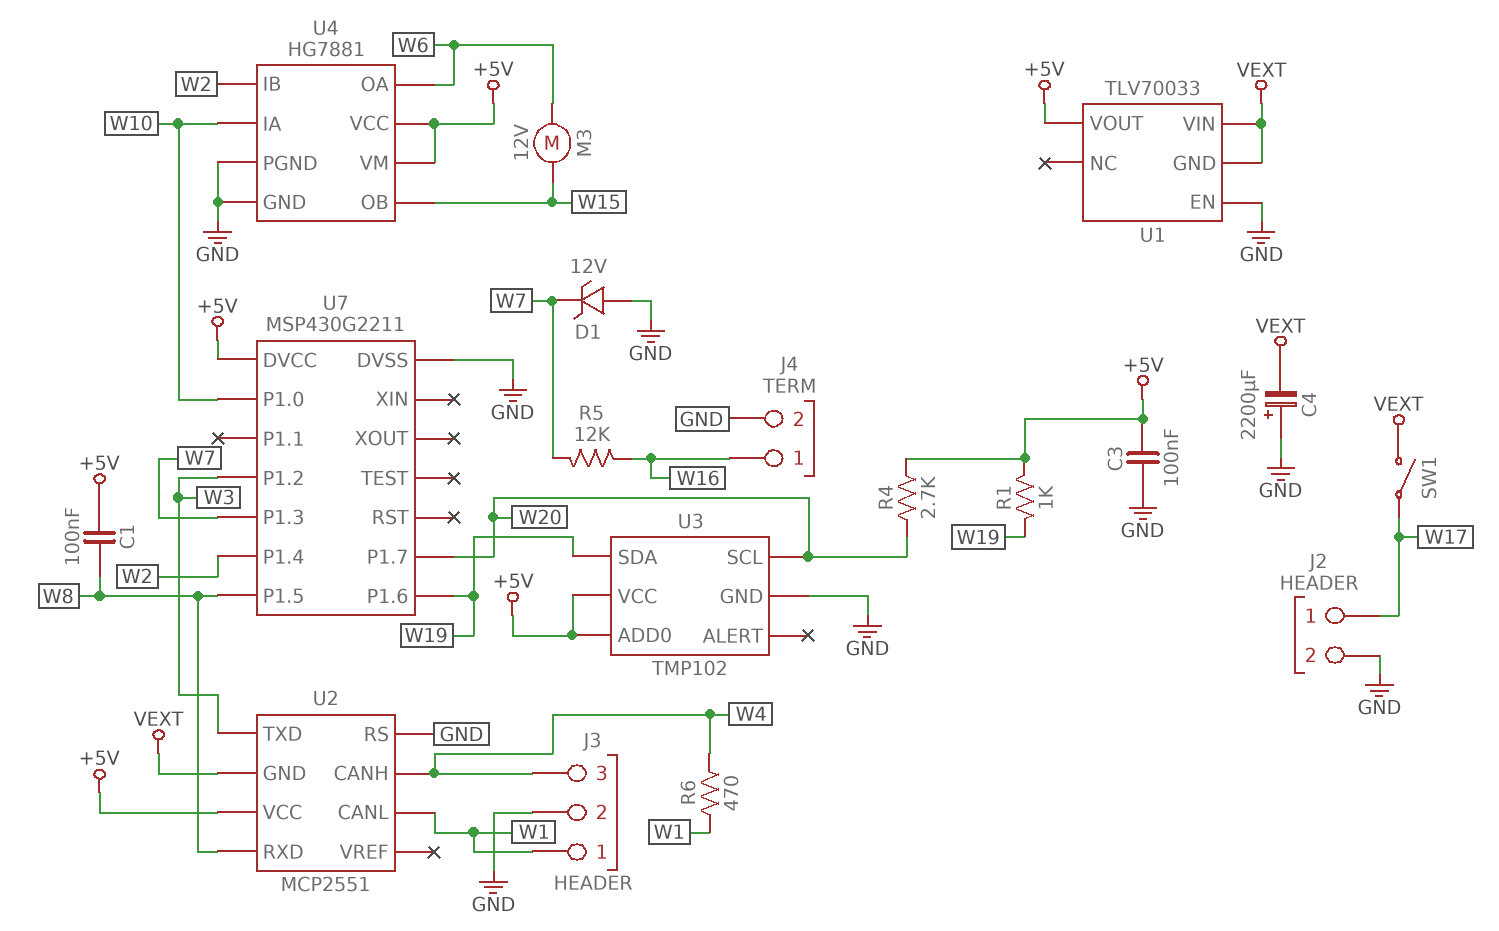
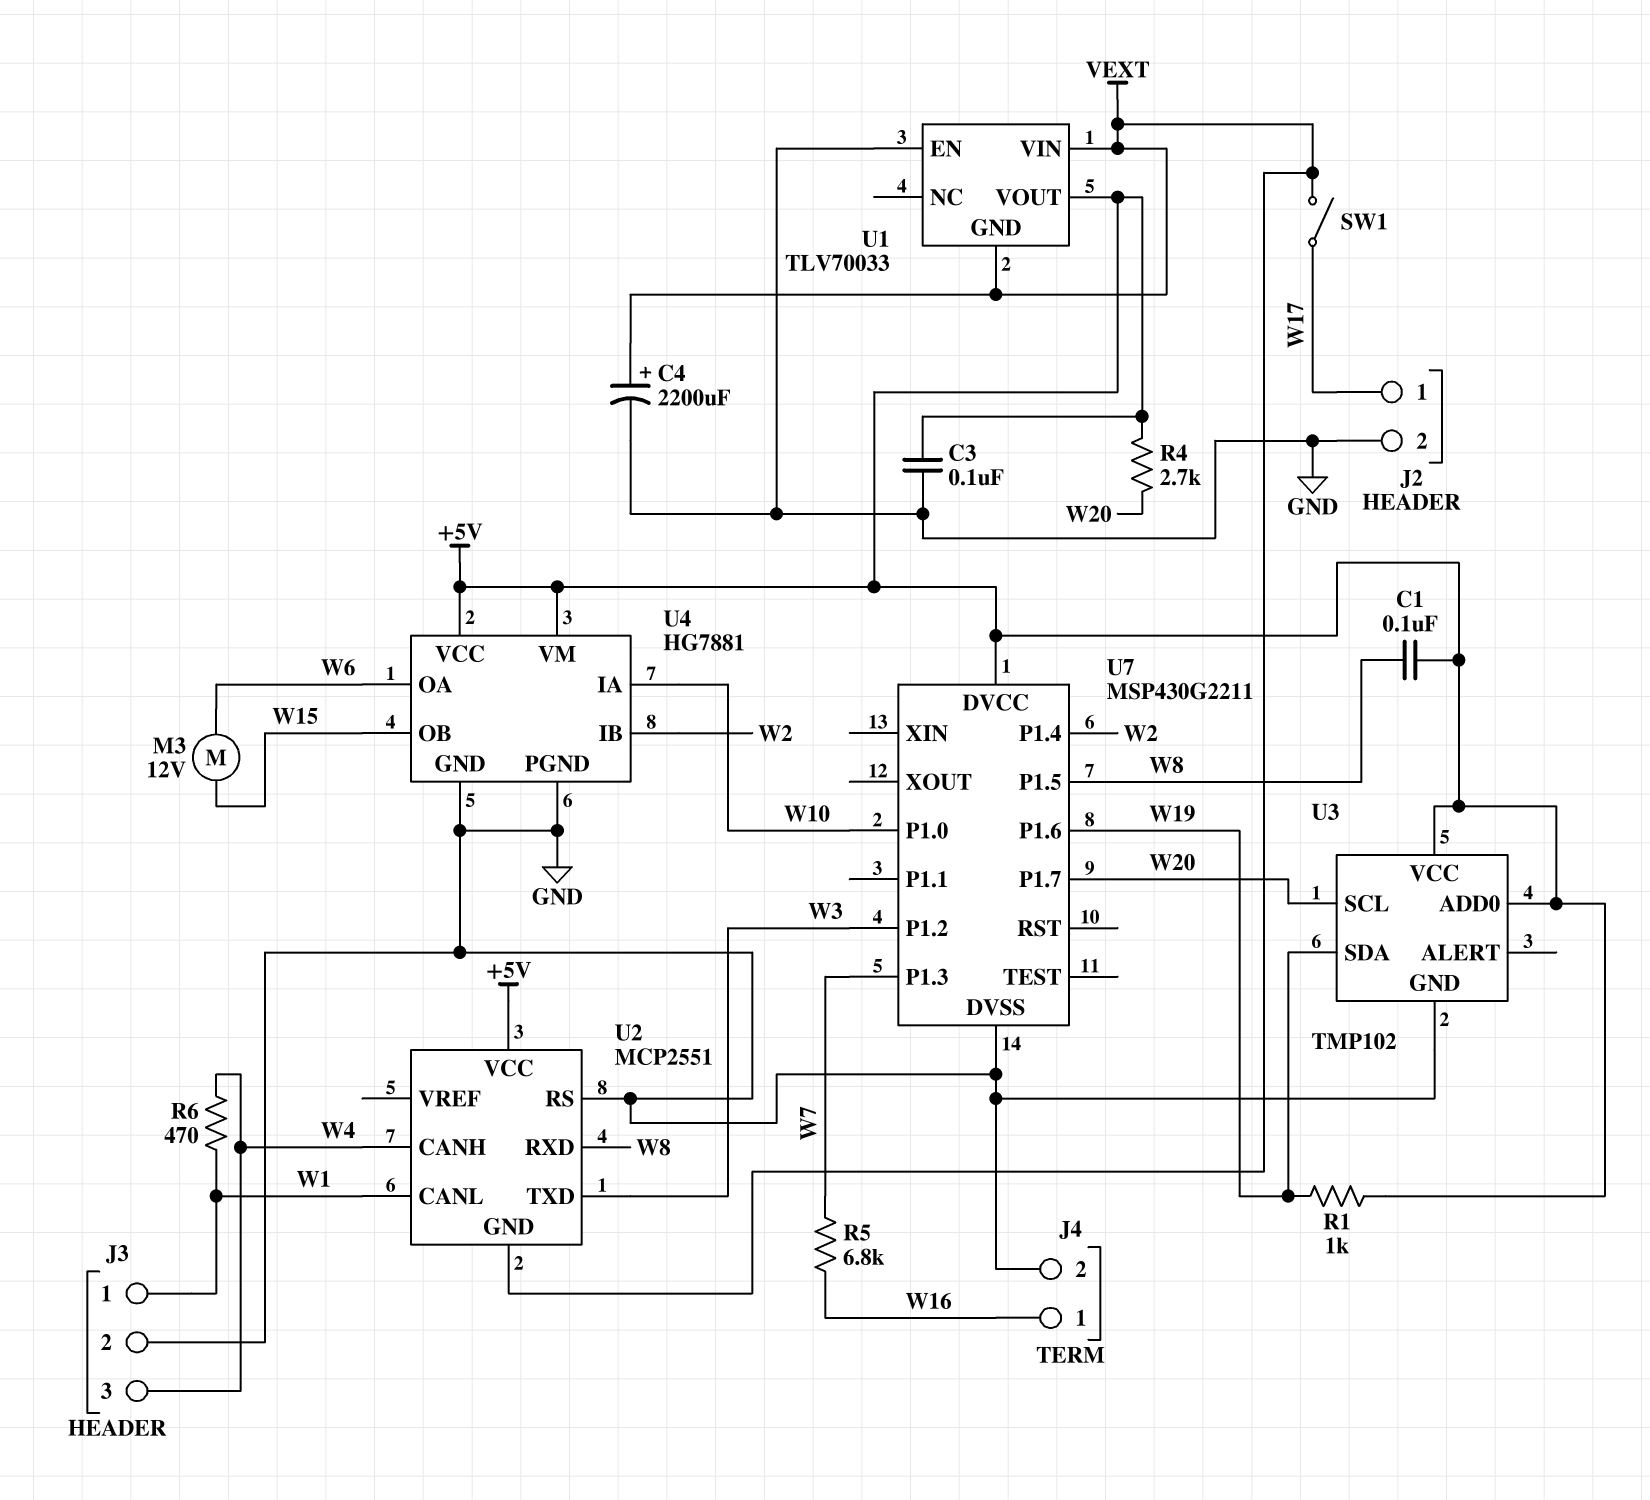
C4: 2200uF (plus GND, minus VEXT) -> 2200uF (plus VEXT, minus GND)
D1: zener 12V (A GND, K W7) -> none
R5: 12k (W7, W16) -> 6.8k (W7, W16)

